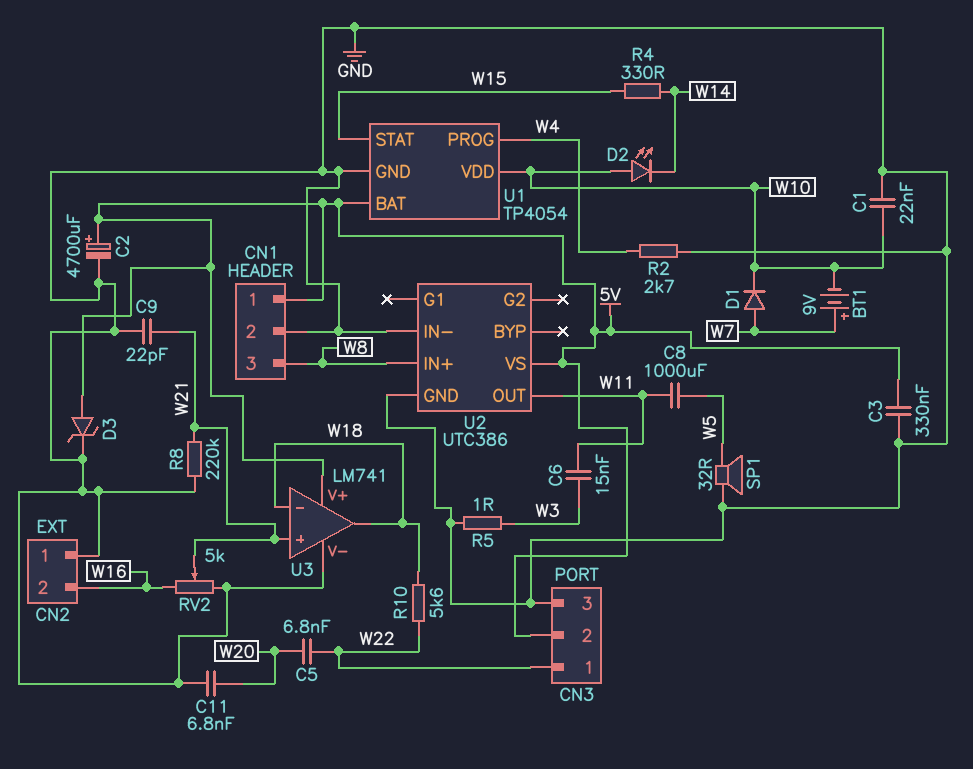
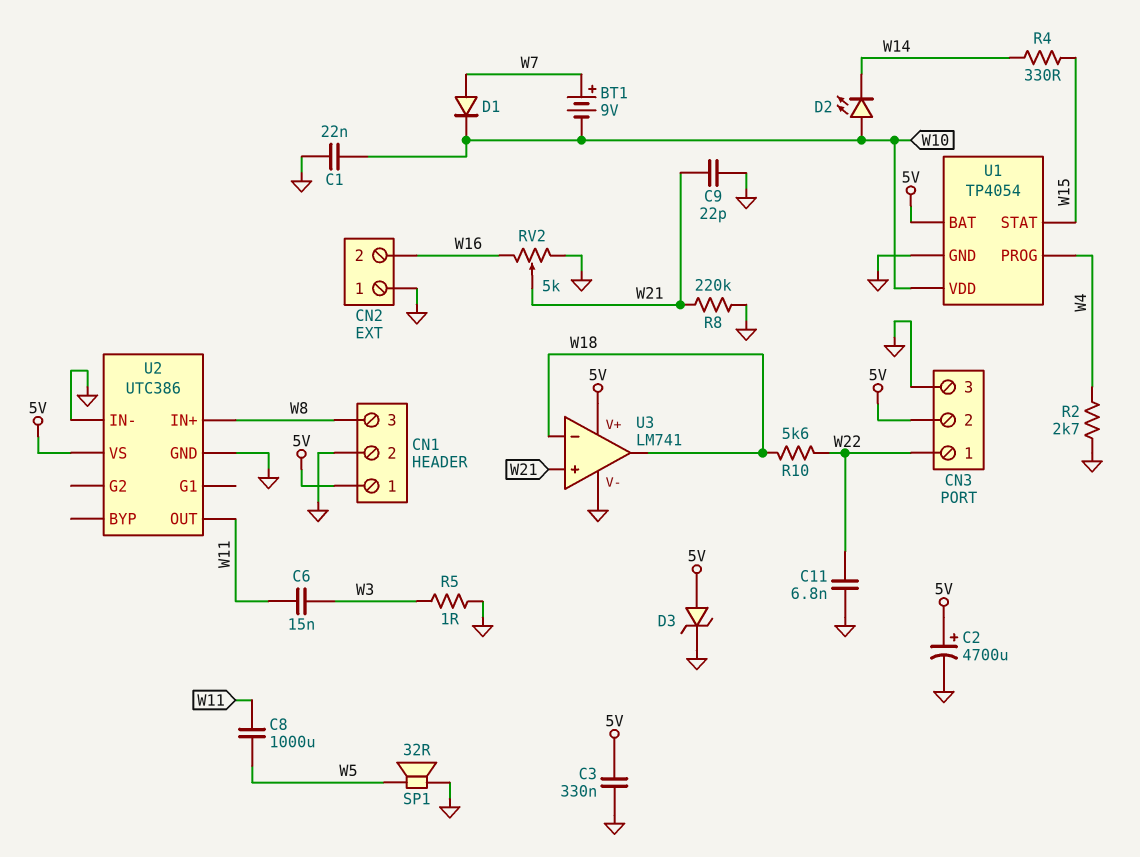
C5: 6.8nF (W20, W22) -> none
C11: 6.8nF (GND, W20) -> 6.8nF (GND, W22)

